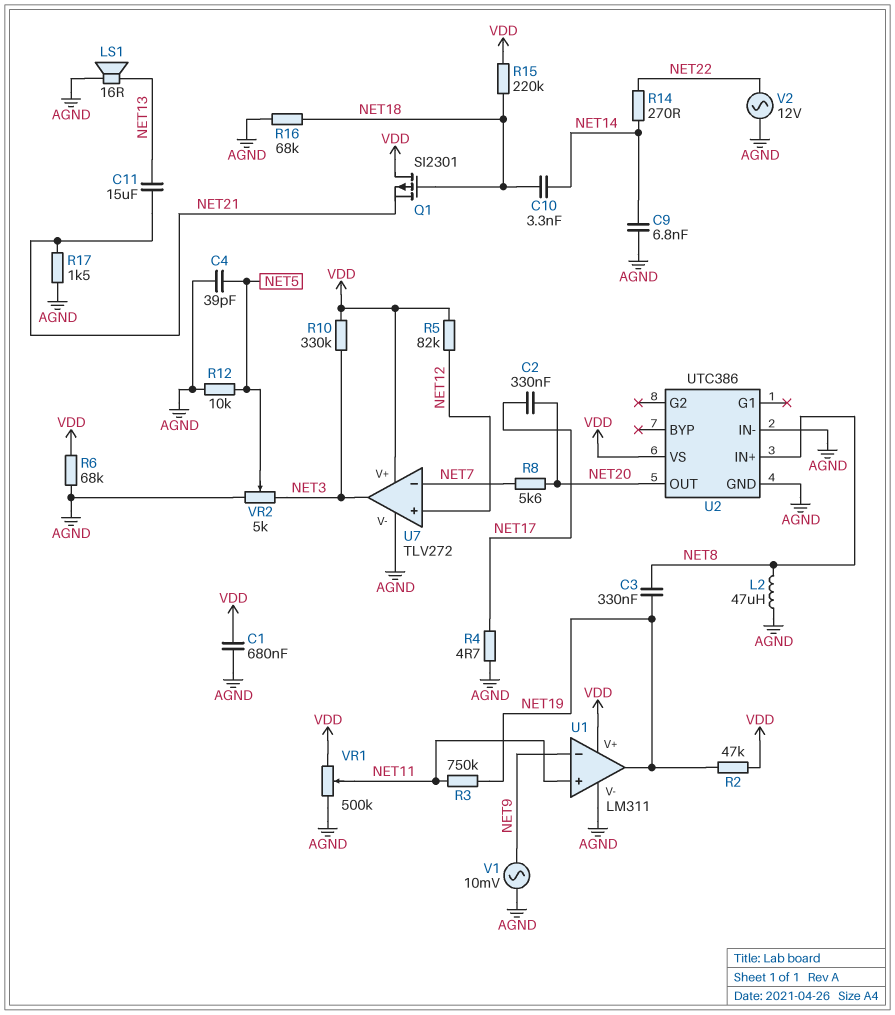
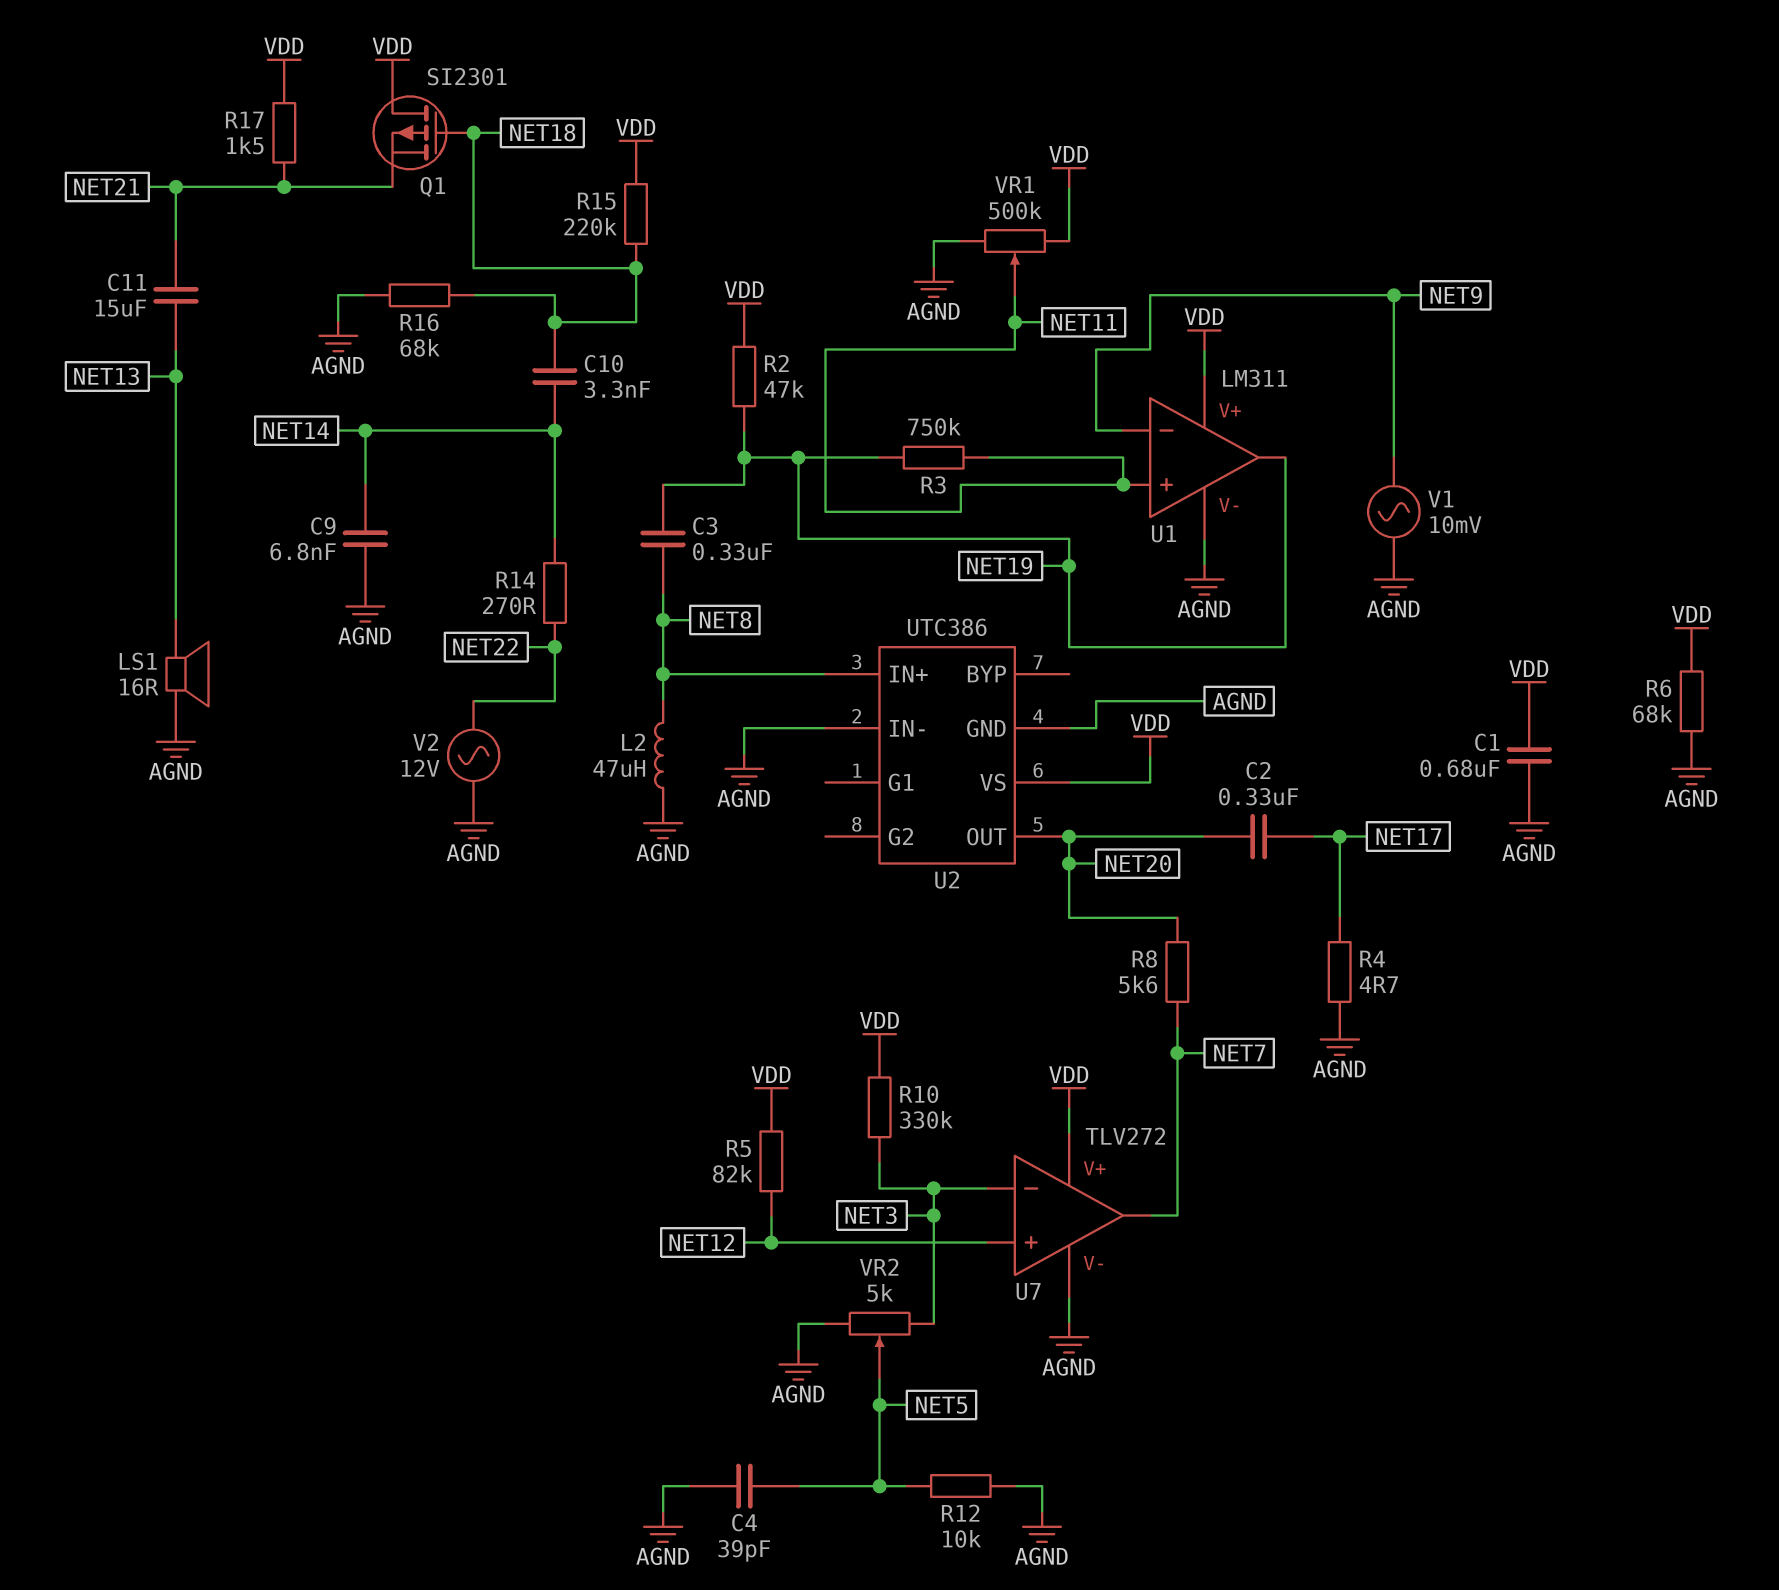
R17: 1.5k (AGND, NET21) -> 1.5k (NET21, VDD)
U7 pin in-: NET7 -> NET3
U7 pin out: NET3 -> NET7

